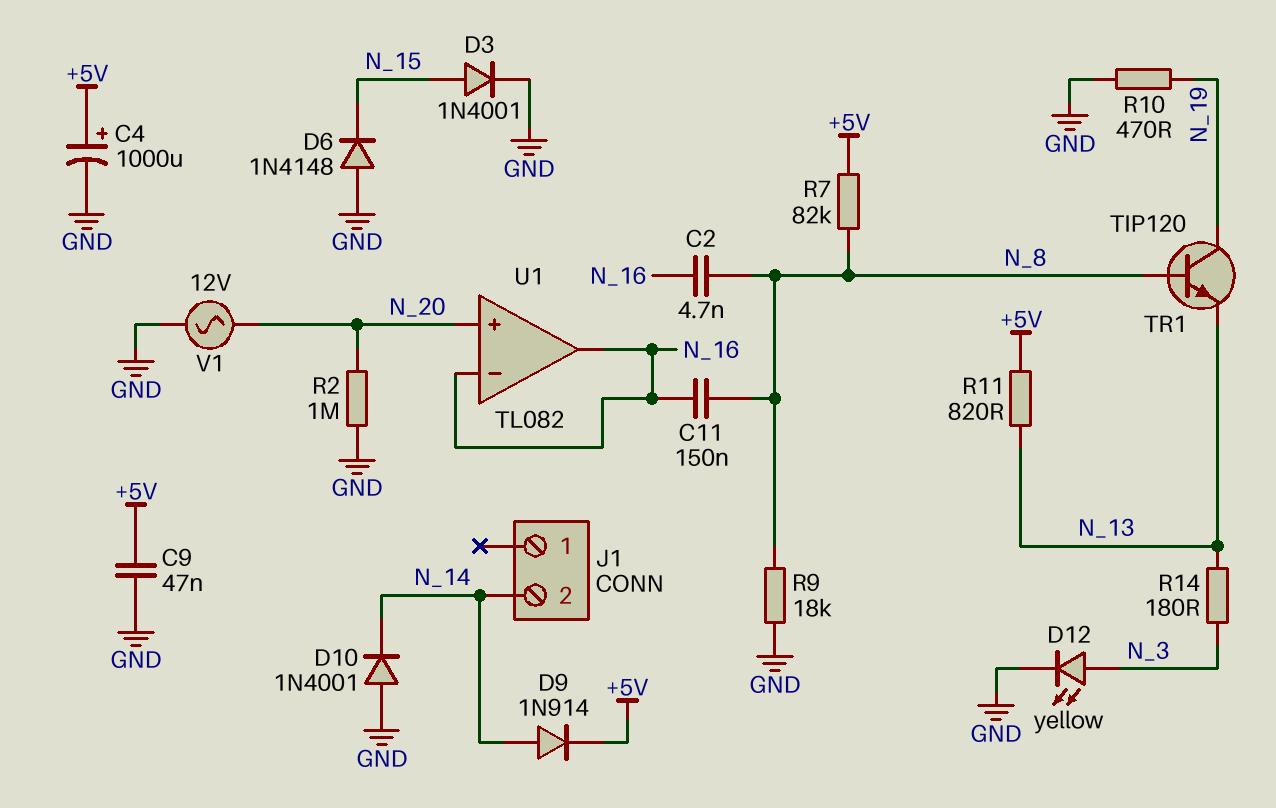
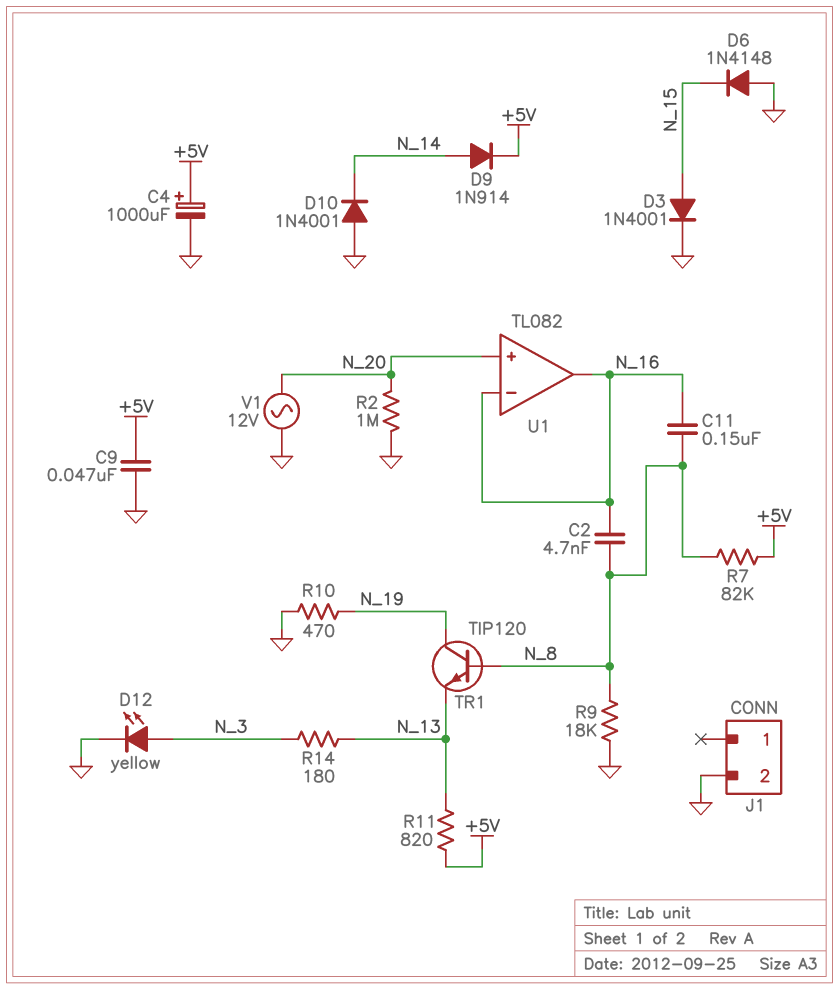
J1 pin 2: N_14 -> GND

